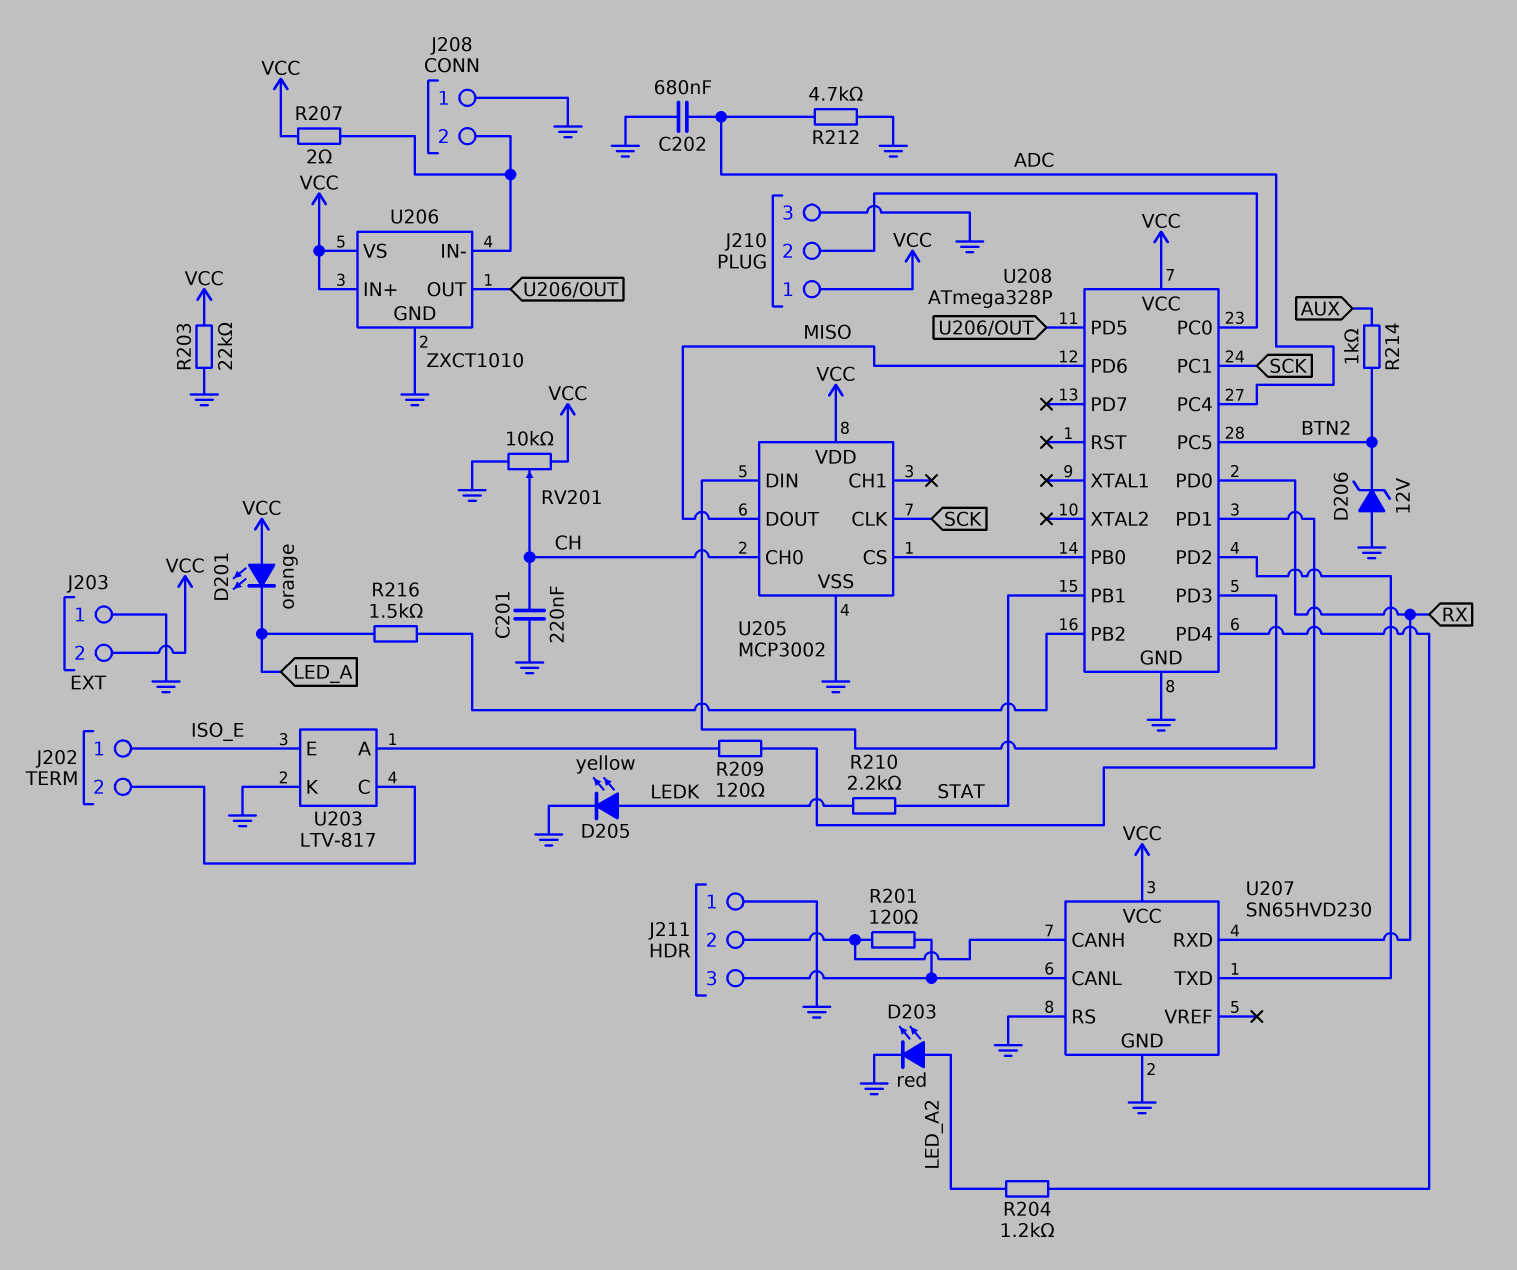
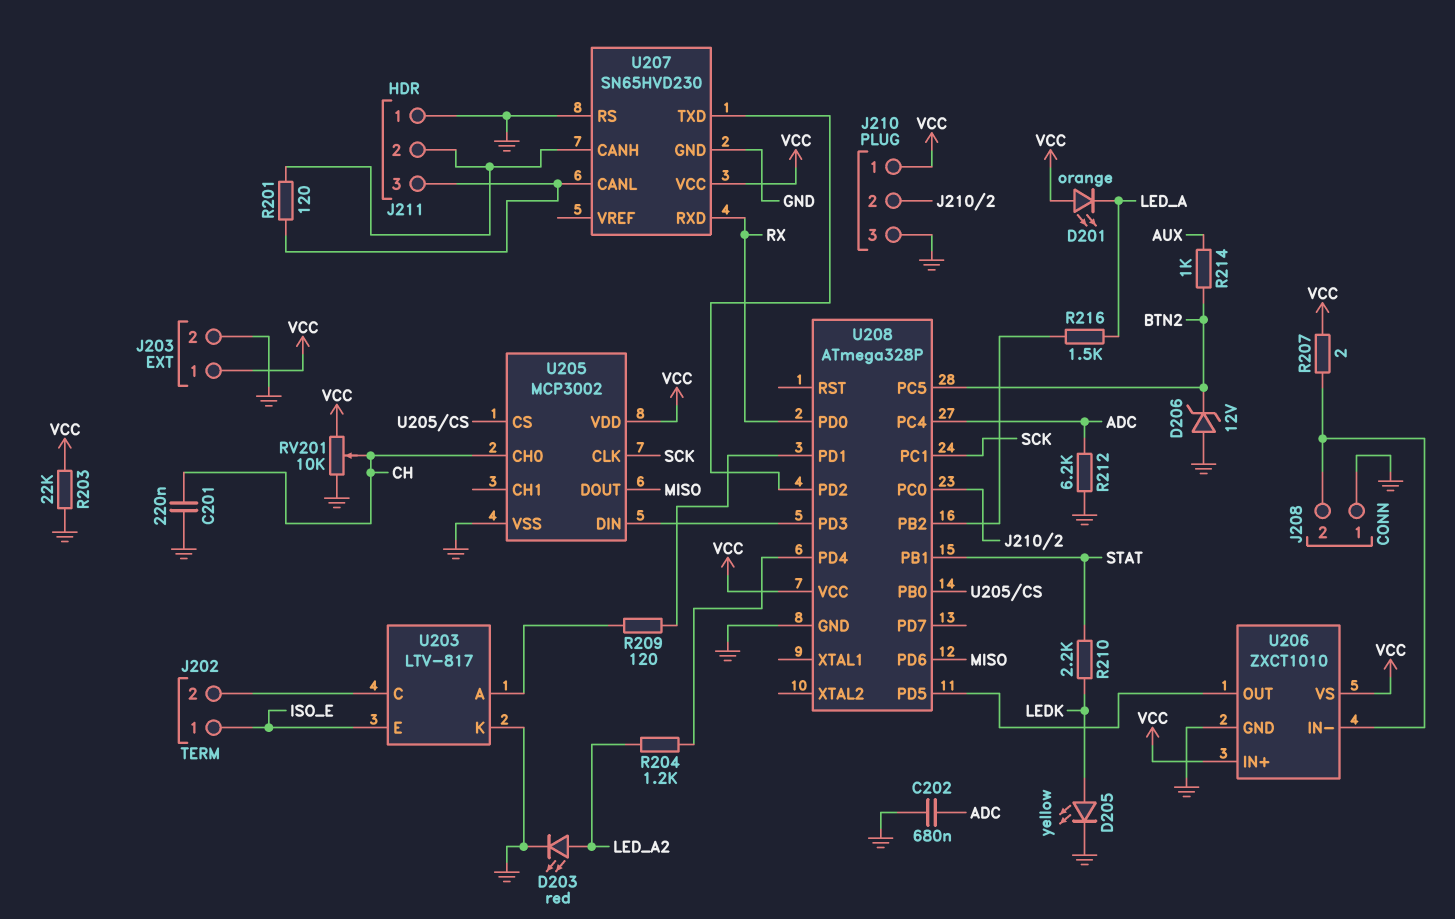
J203 pin 1: GND -> VCC
J203 pin 2: VCC -> GND
R212: 4.7k (ADC, GND) -> 6.2k (ADC, GND)

